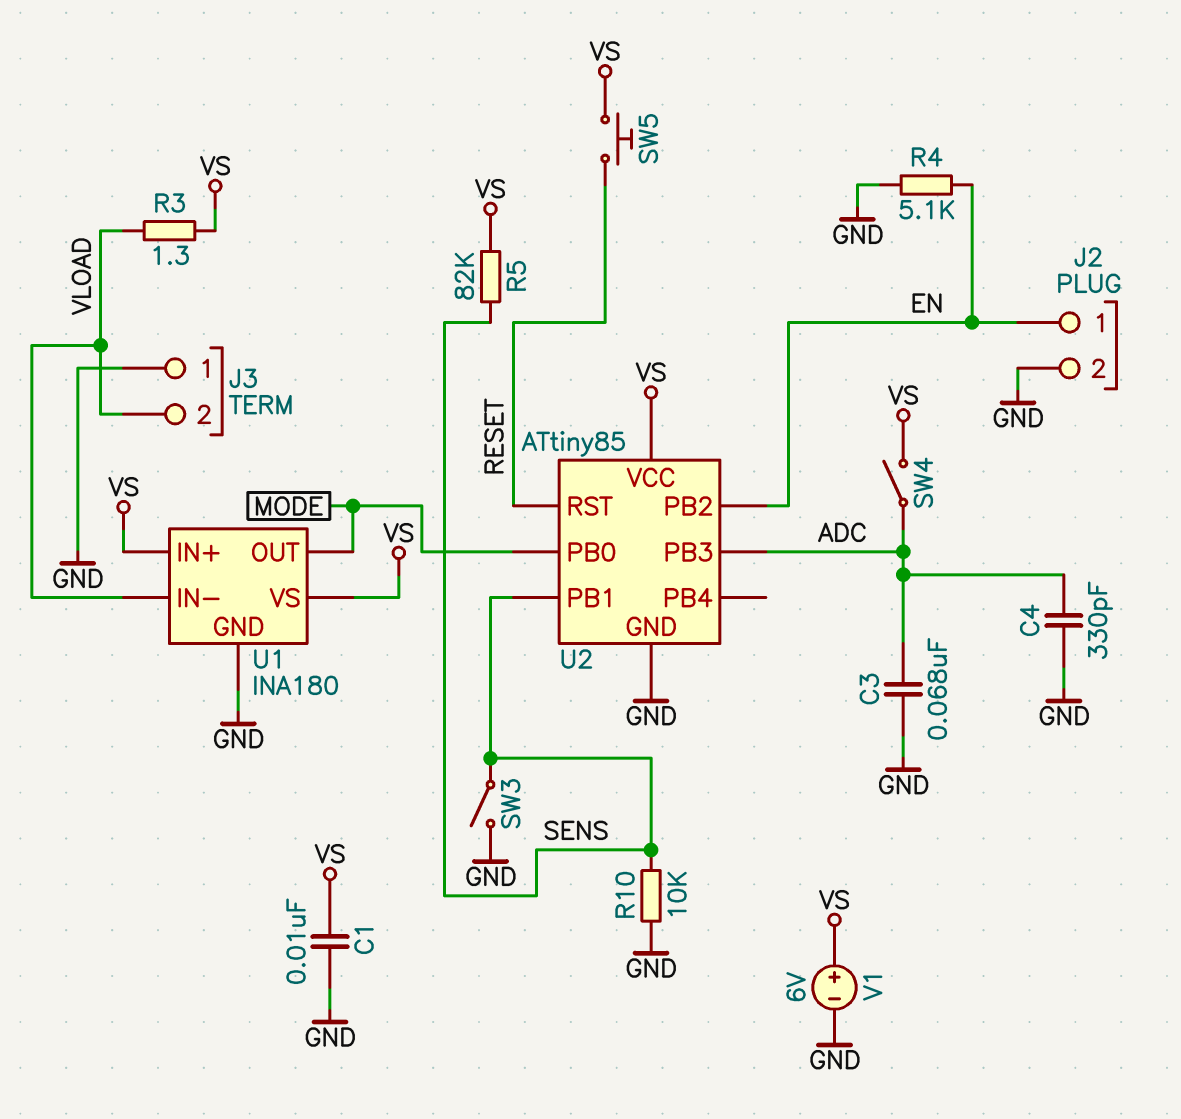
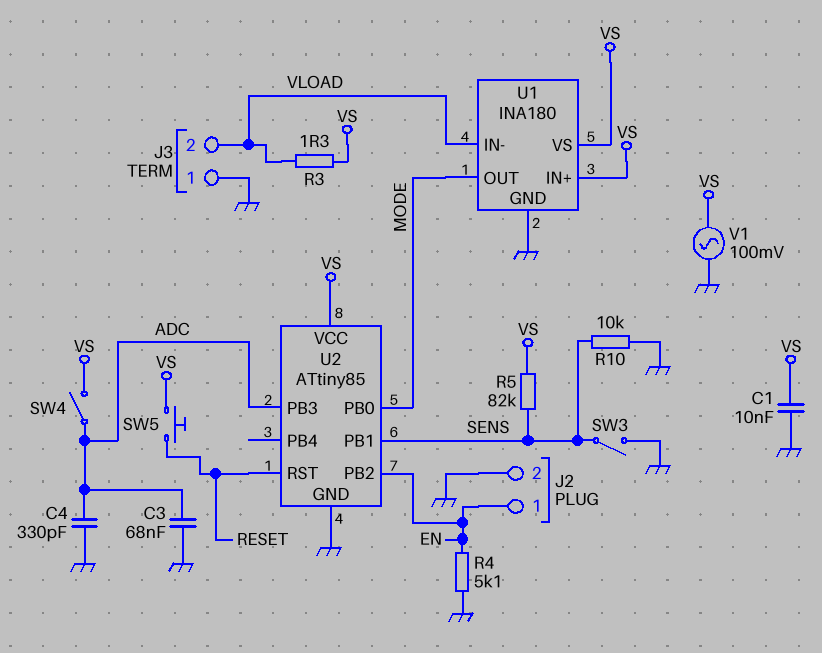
V1: 6V (plus VS, minus GND) -> AC 100mV (GND, VS)

